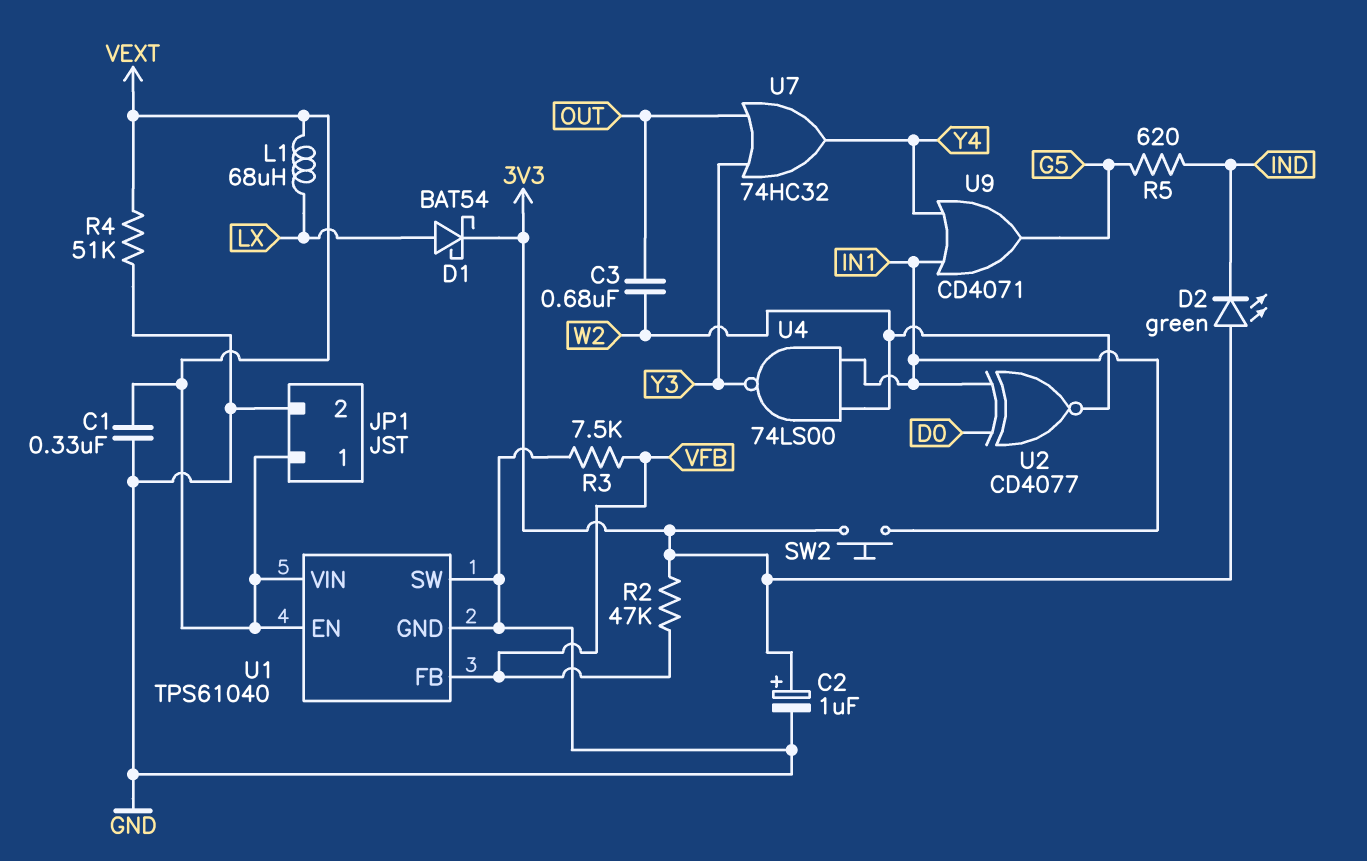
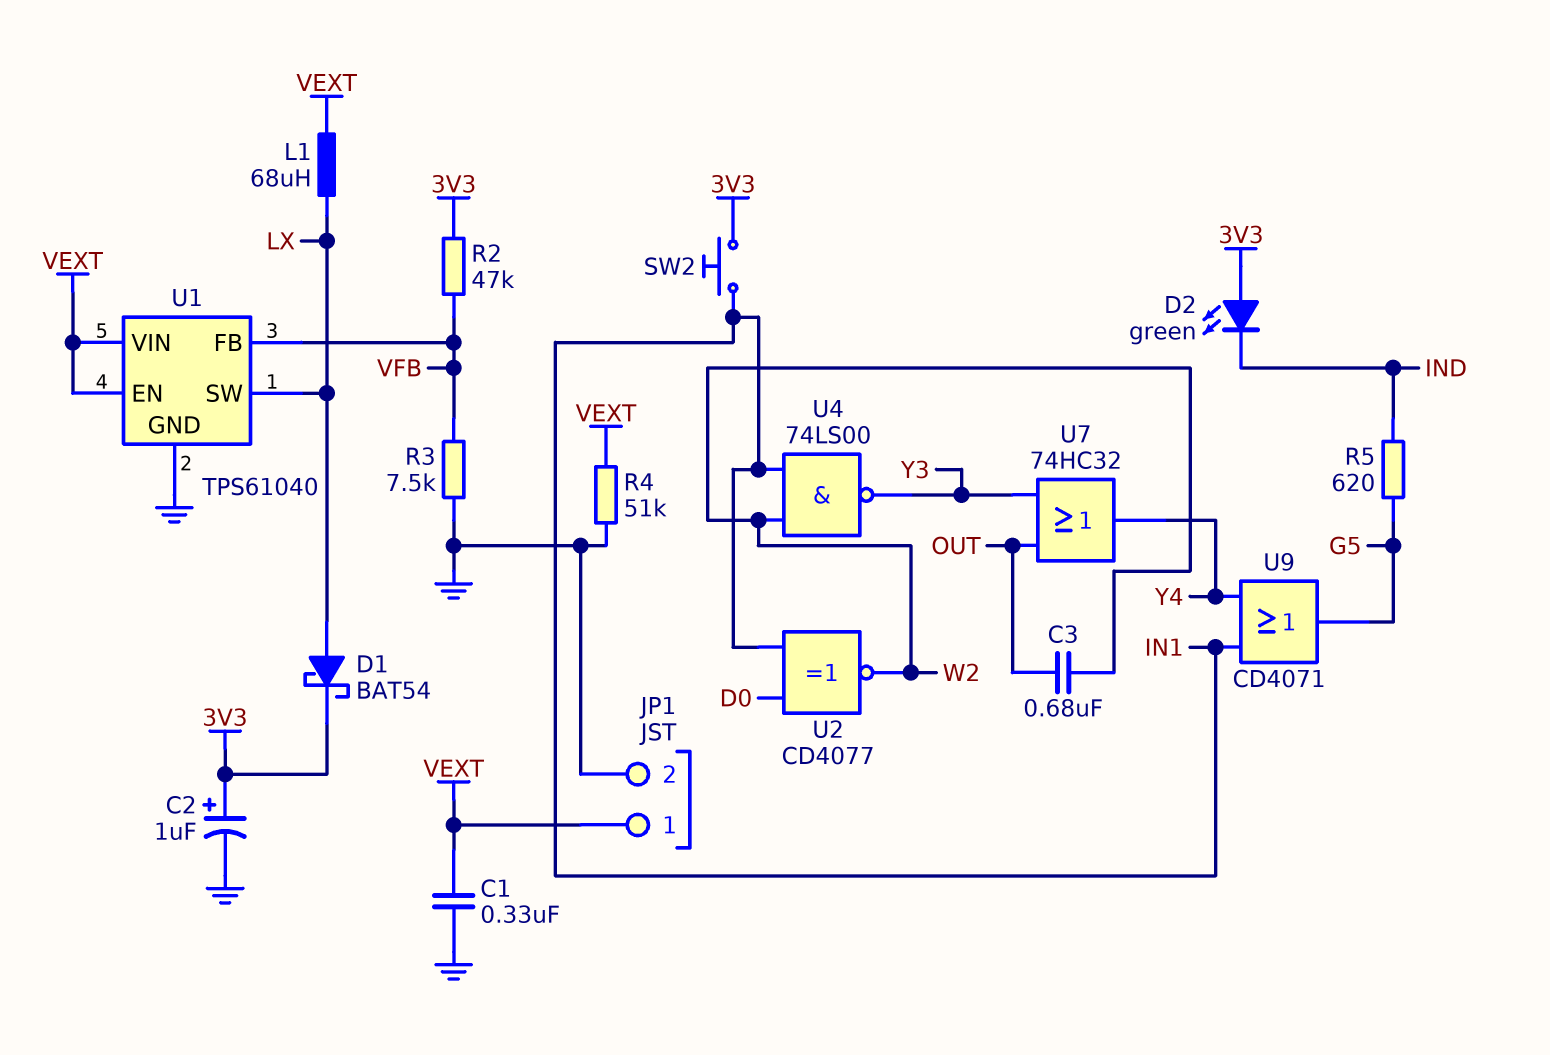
U1 pin SW: GND -> LX

